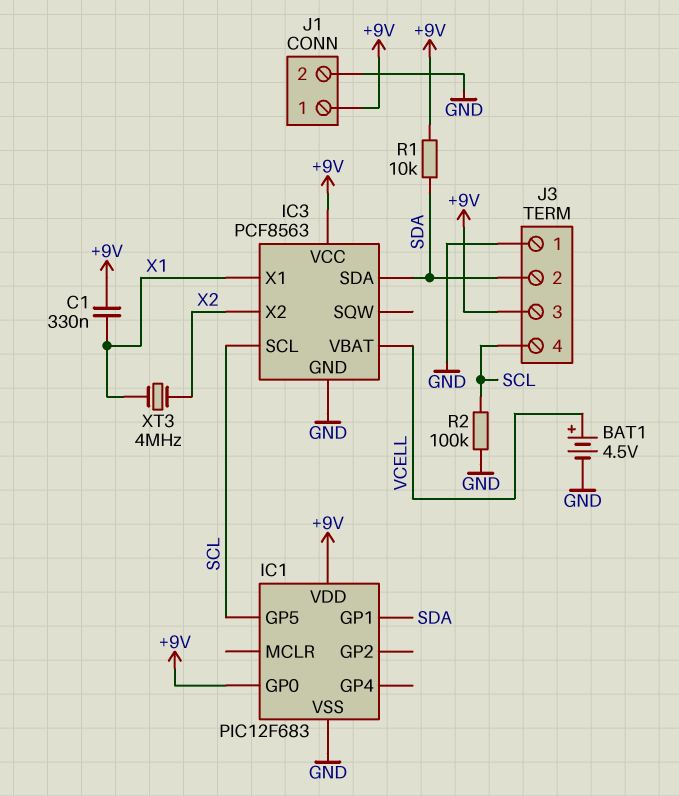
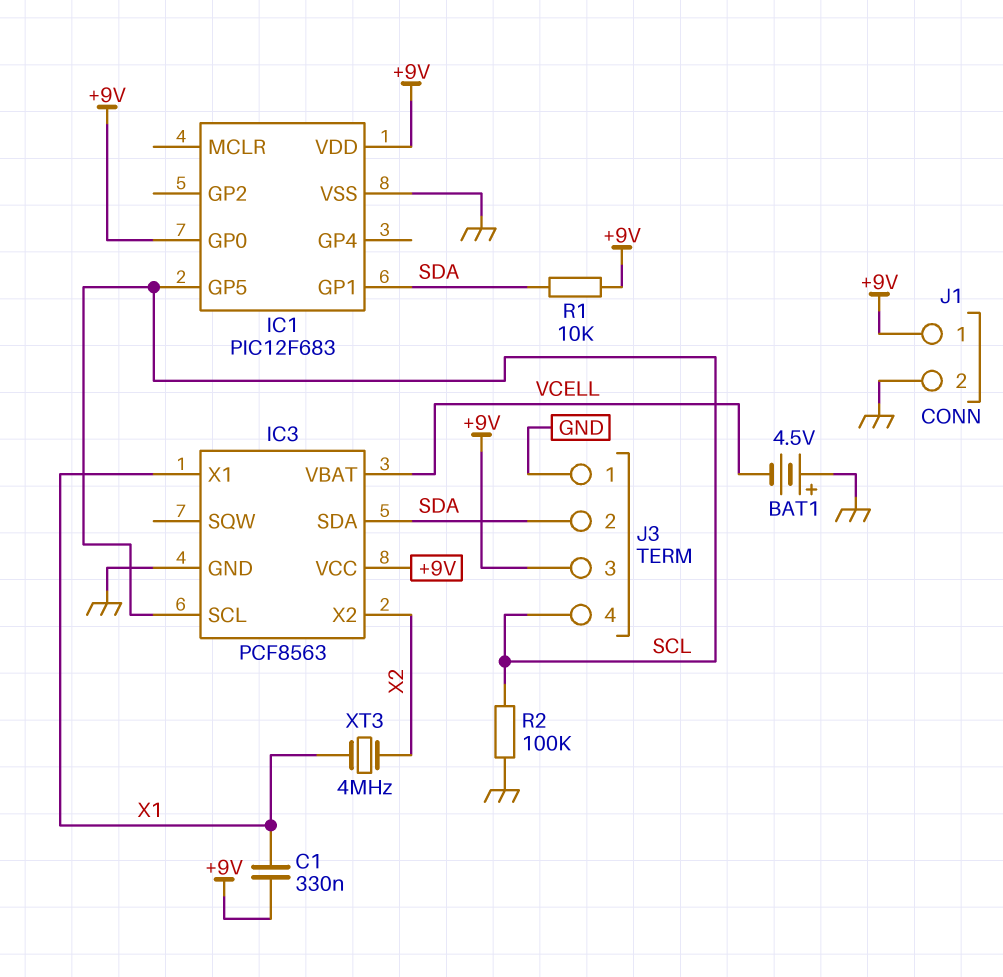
BAT1: 4.5V (plus VCELL, minus GND) -> 4.5V (plus GND, minus VCELL)

